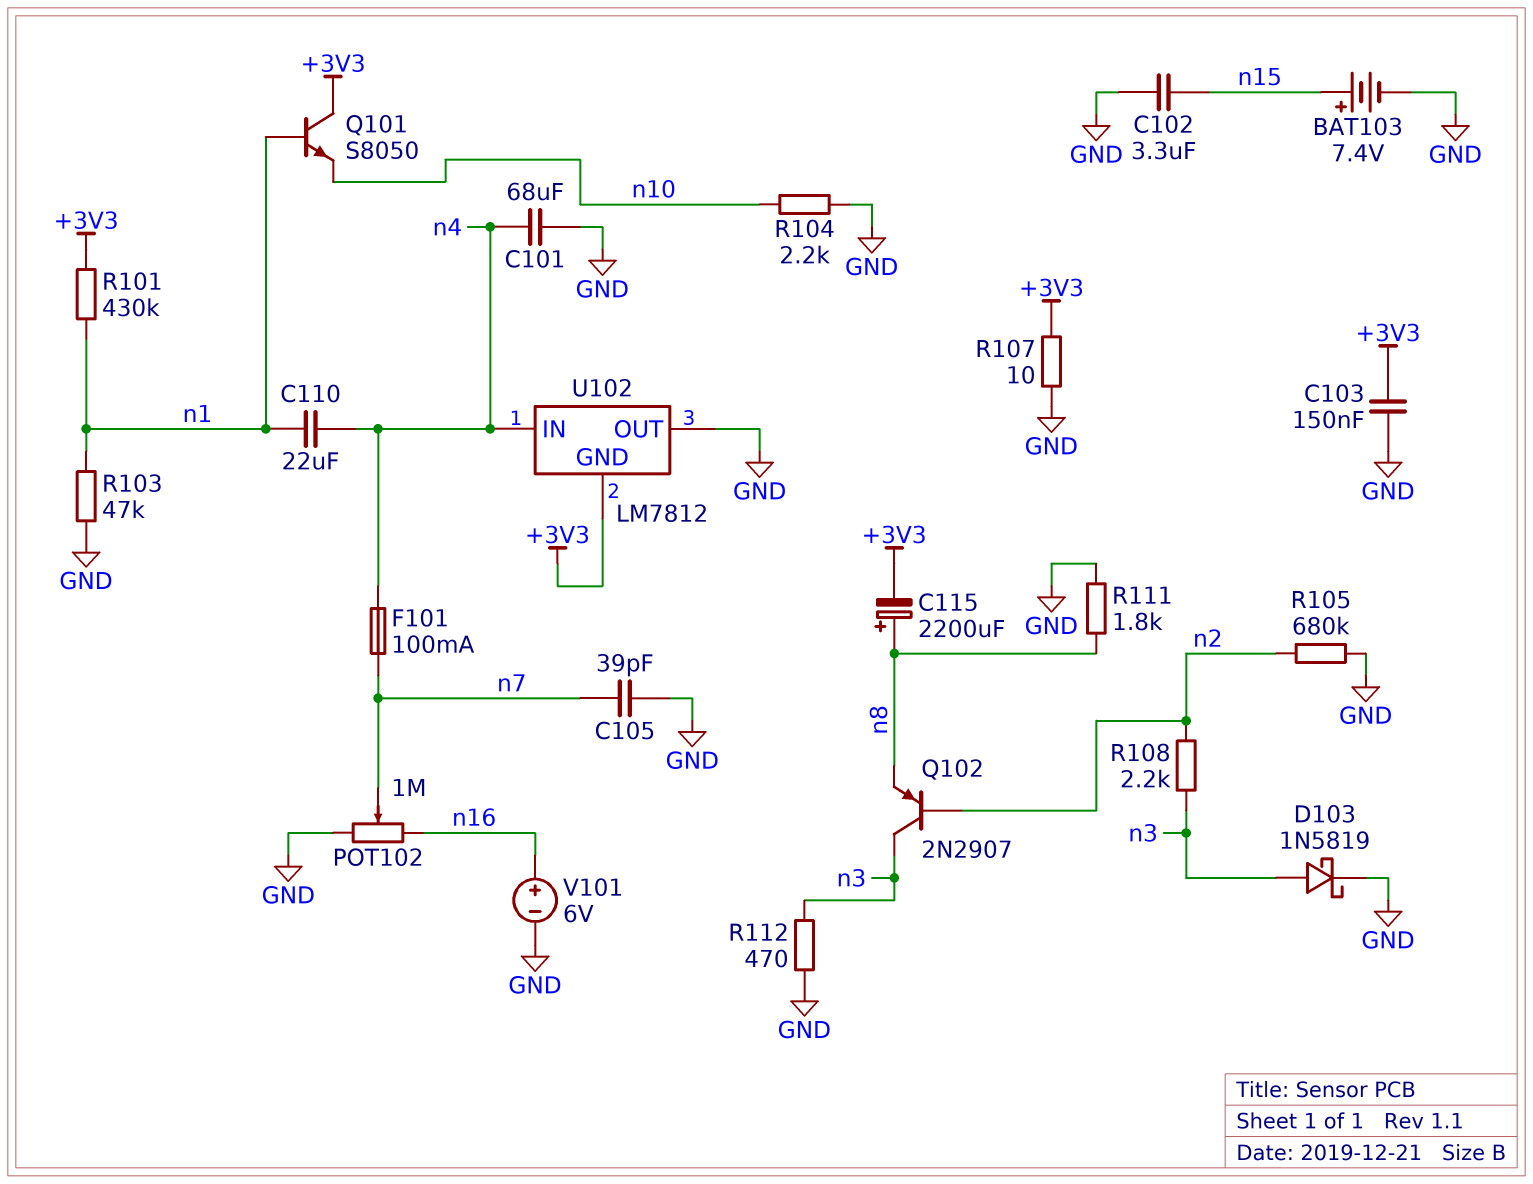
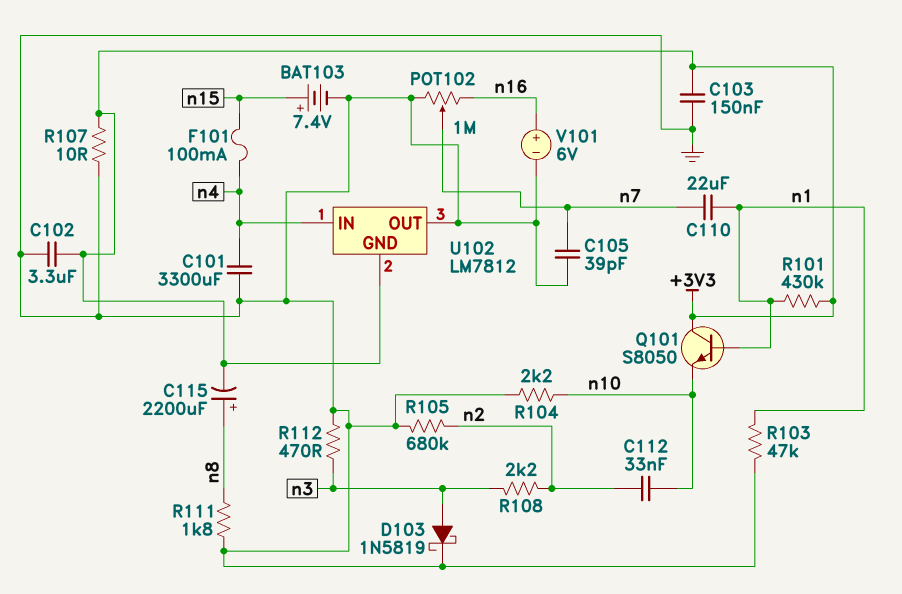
C101: 68uF (GND, n4) -> 3300uF (GND, n4)
C102: 3.3uF (GND, n15) -> 3.3uF (+3V3, GND)
C110: 22uF (n1, n4) -> 22uF (n1, n7)
C112: none -> 33nF (n2, n10)
F101: 100mA (n4, n7) -> 100mA (n4, n15)
Q102: PNP 2N2907 (B n2, C n3, E n8) -> none

